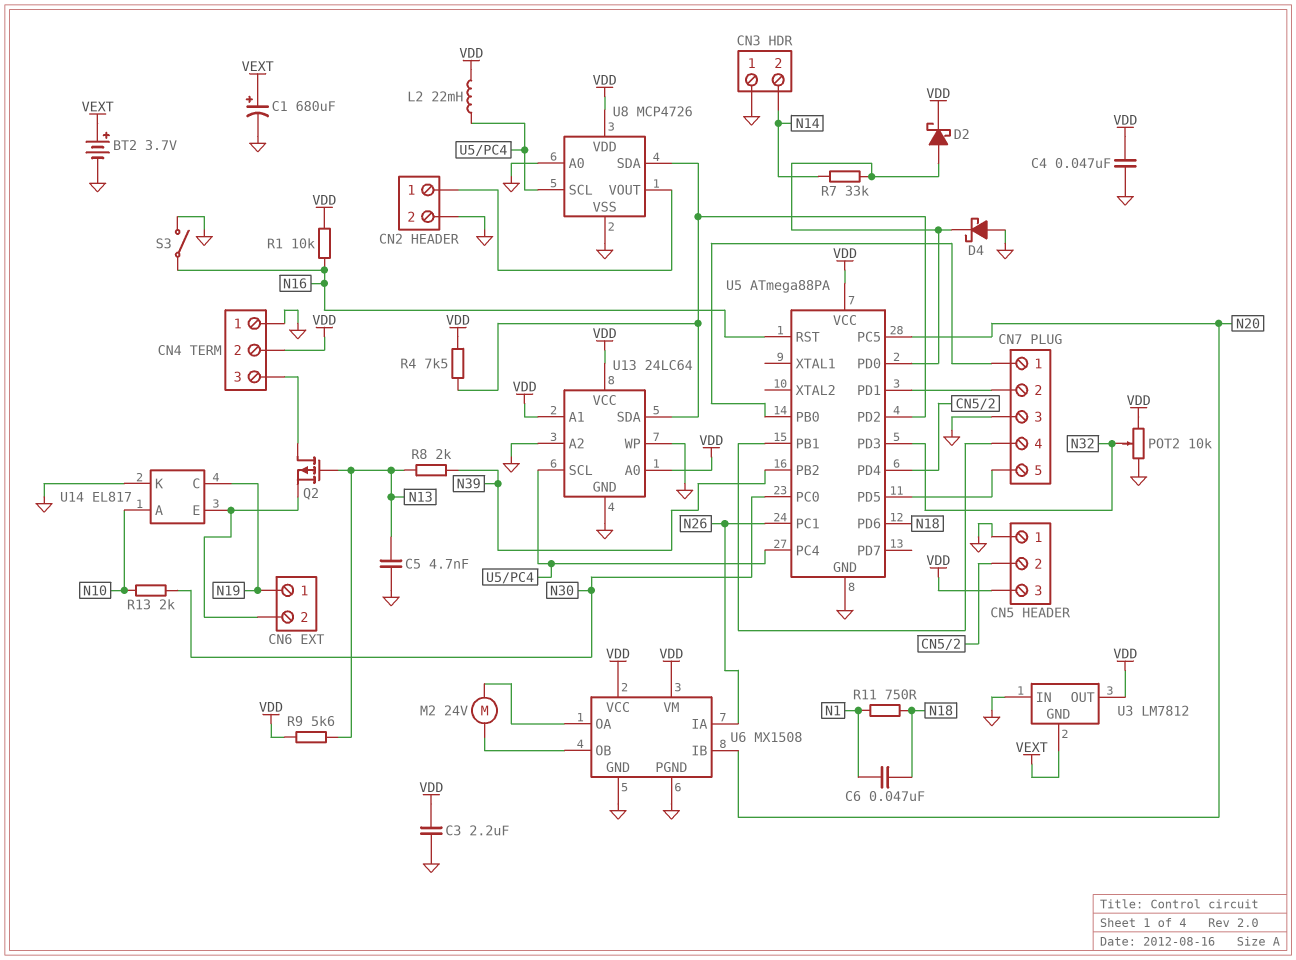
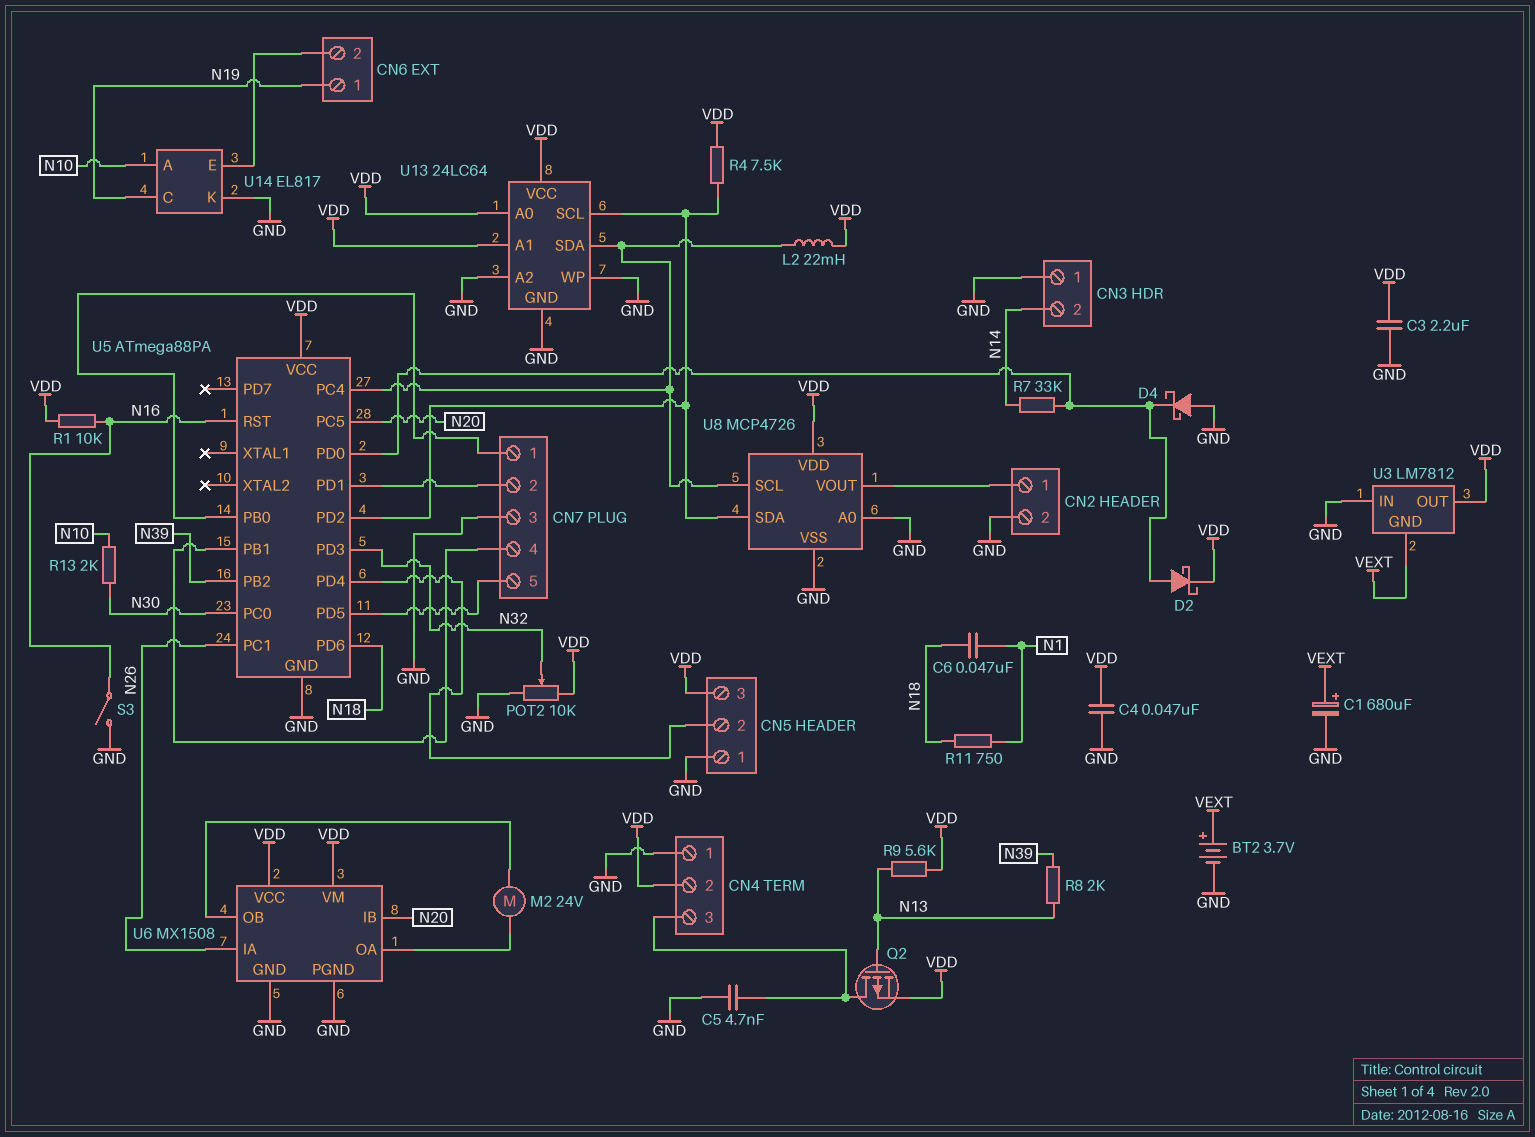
C5: 4.7nF (GND, N13) -> 4.7nF (CN4/3, GND)
Q2: PMOS (G N13, D CN4/3, S CN6/2) -> PMOS (G N13, D CN4/3, S VDD)
U13 pin SCL: U5/PC4 -> U5/PD2
U13 pin SDA: U5/PD2 -> U5/PC4

